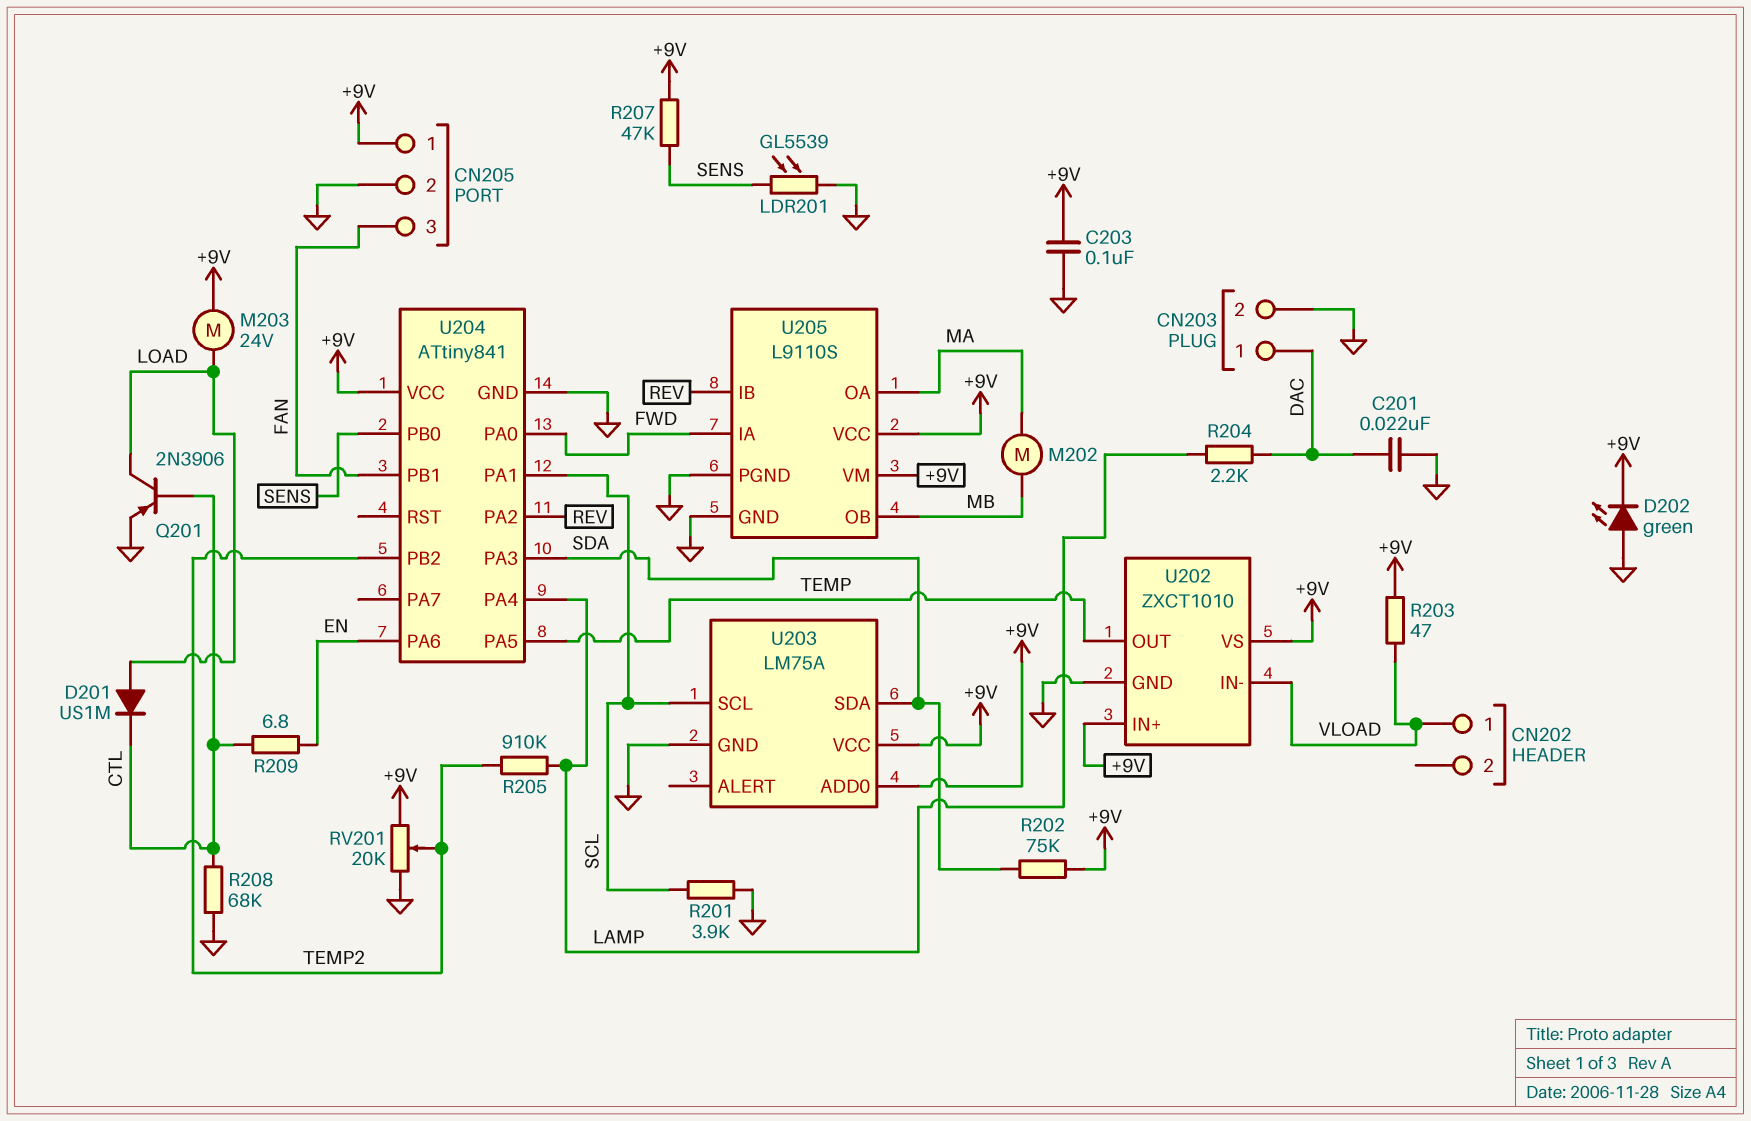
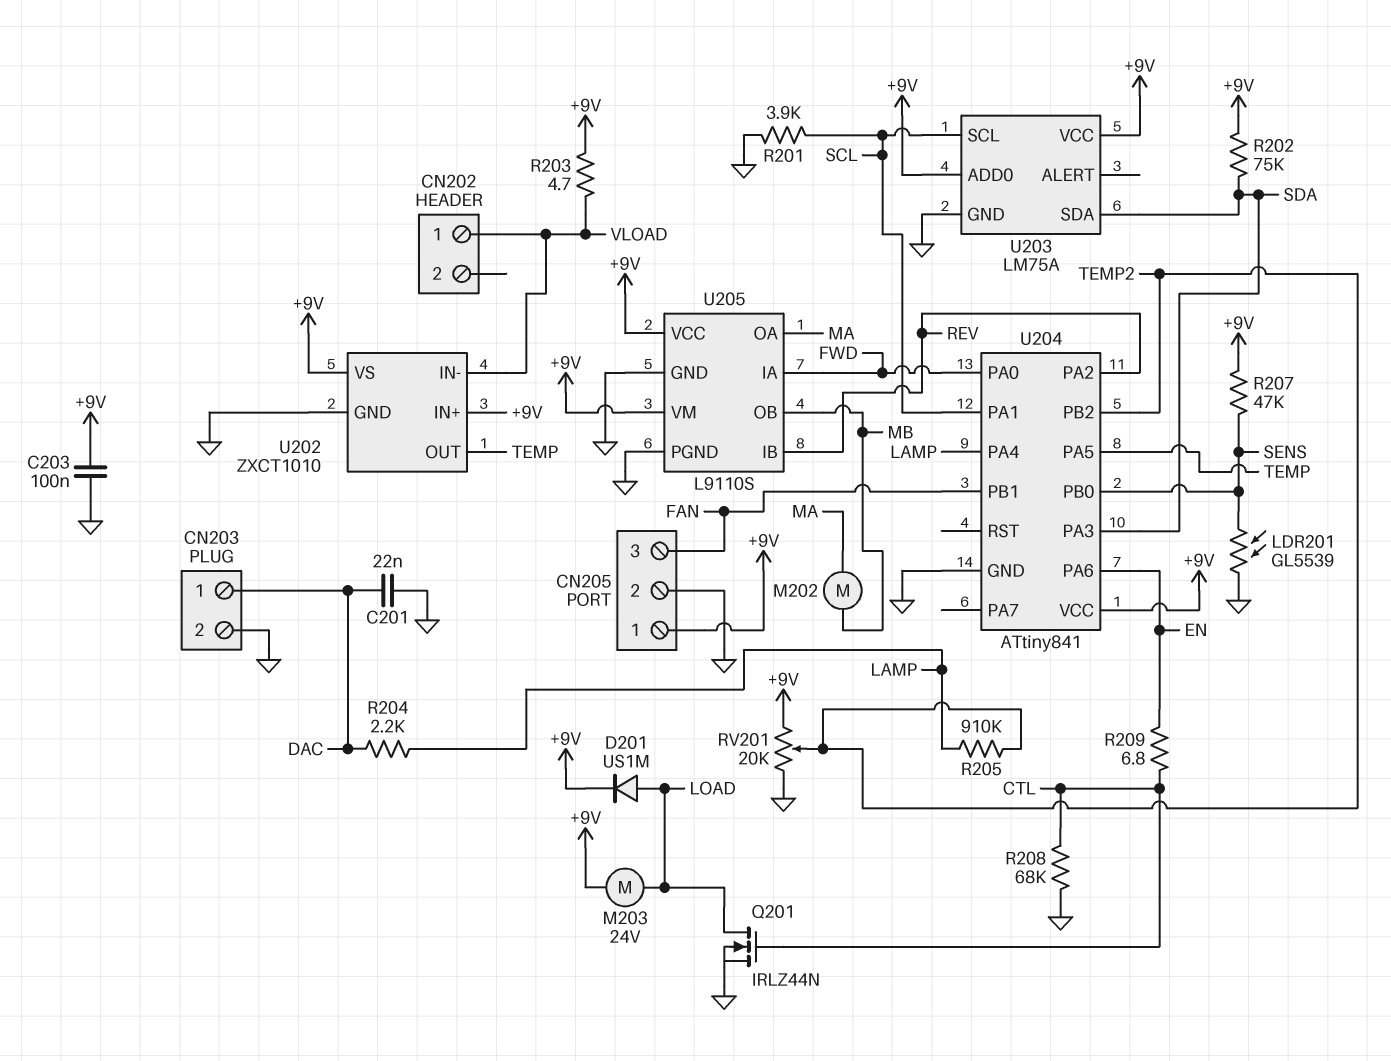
D201: diode US1M (A LOAD, K CTL) -> diode US1M (A LOAD, K +9V)
D202: LED green (A GND, K +9V) -> none
Q201: PNP 2N3906 (B CTL, C LOAD, E GND) -> NMOS IRLZ44N (G CTL, D LOAD, S GND)
R203: 47 (+9V, VLOAD) -> 4.7 (+9V, VLOAD)

